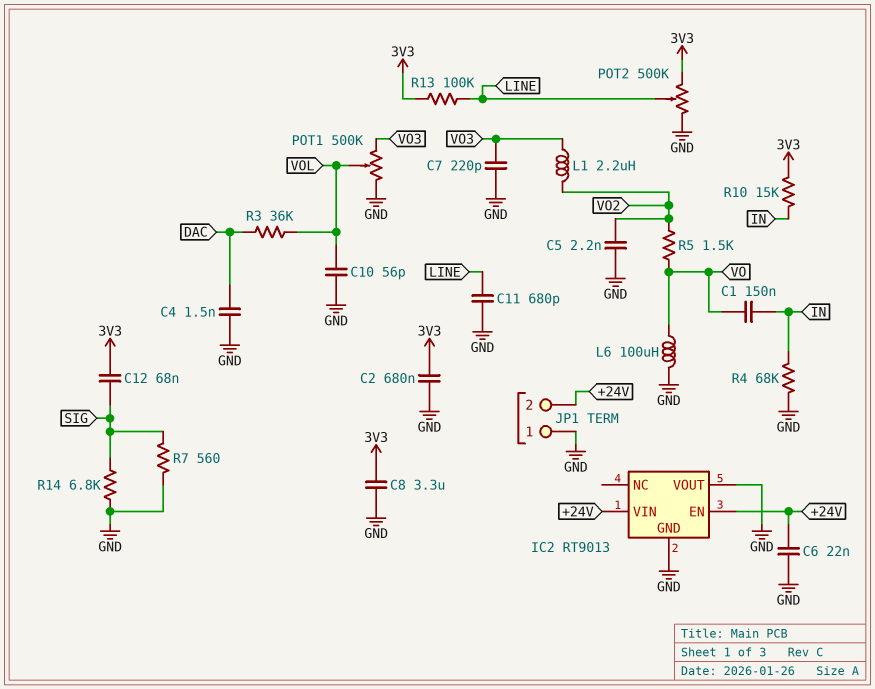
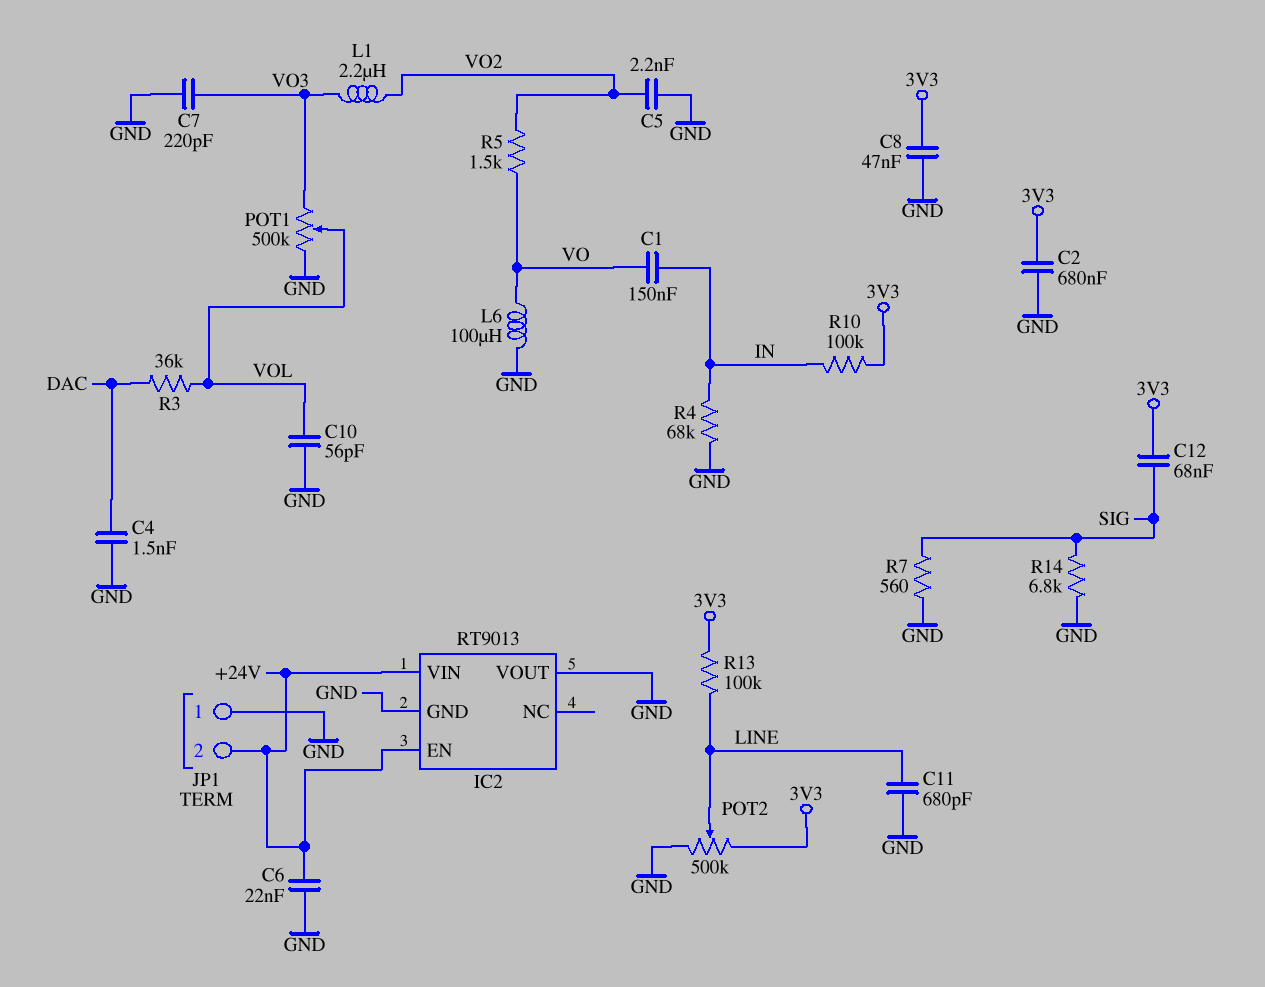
C8: 3.3uF (3V3, GND) -> 47nF (3V3, GND)
R10: 15k (3V3, IN) -> 100k (3V3, IN)

